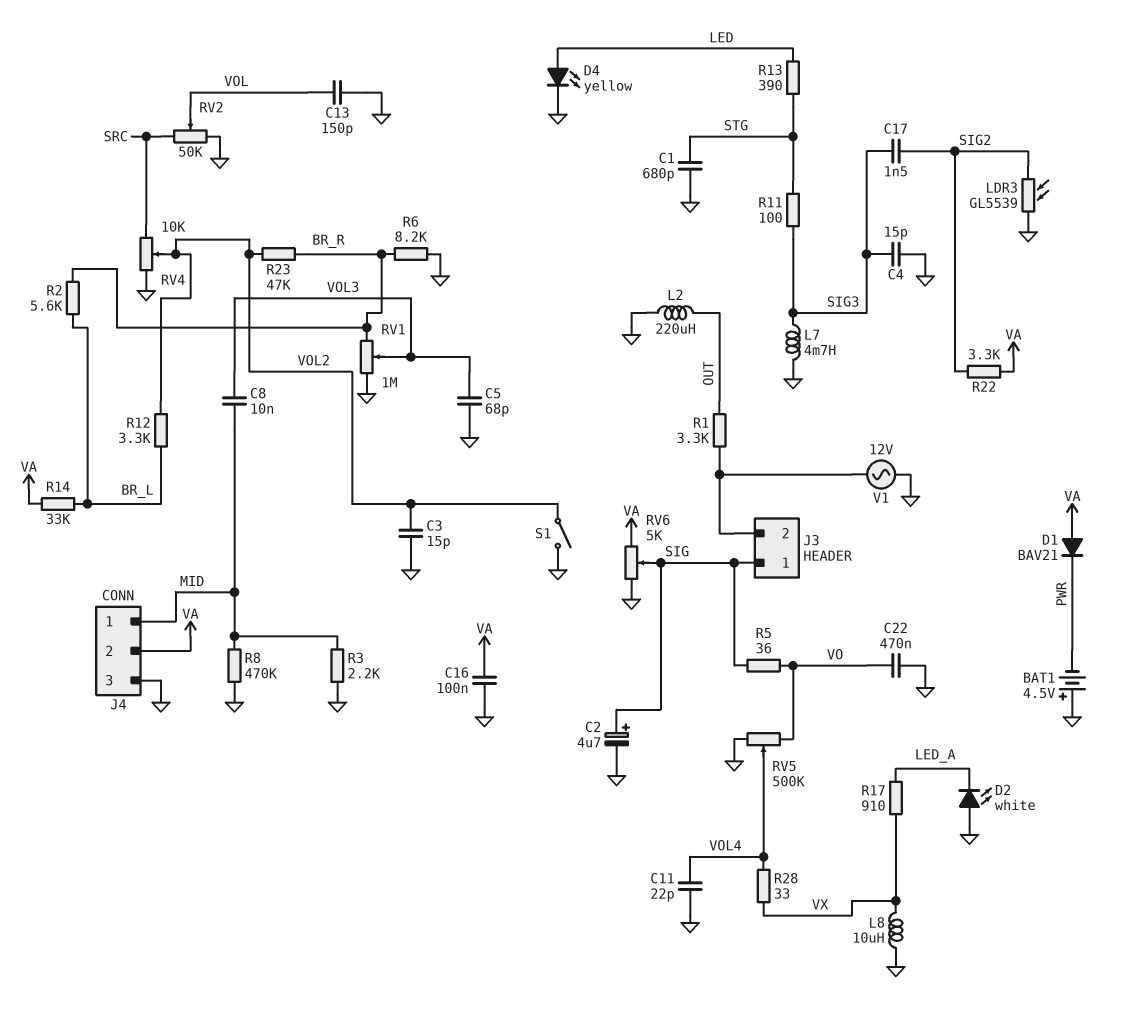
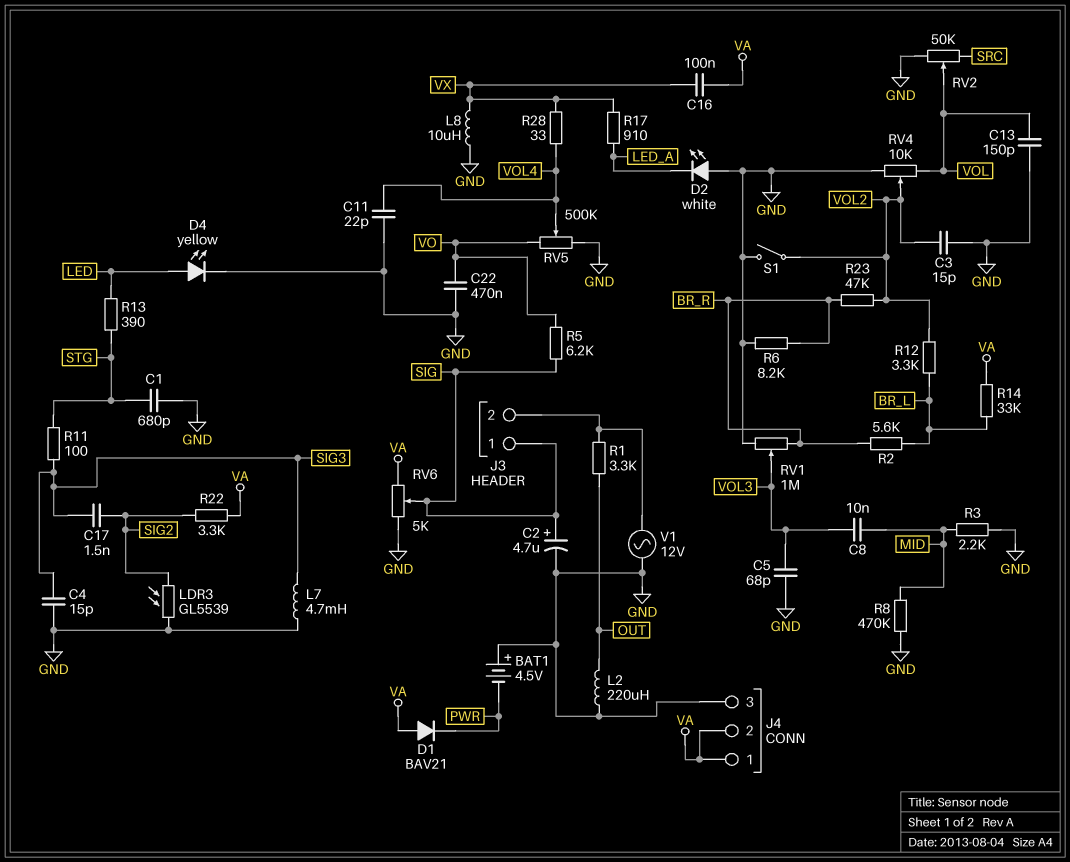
C16: 100nF (GND, VA) -> 100nF (VA, VX)
J4 pin 1: MID -> VA
R5: 36 (SIG, VO) -> 6.2k (SIG, VO)
RV4: 10k (GND, SRC, wiper VOL2) -> 10k (GND, VOL, wiper VOL2)

